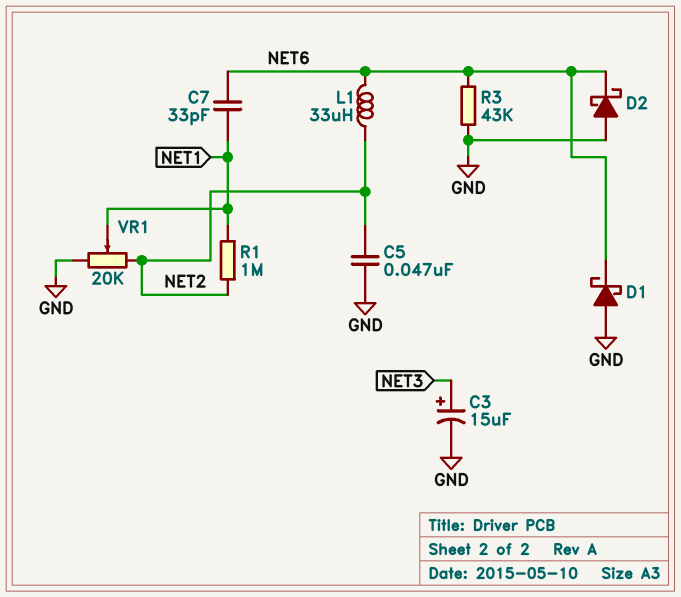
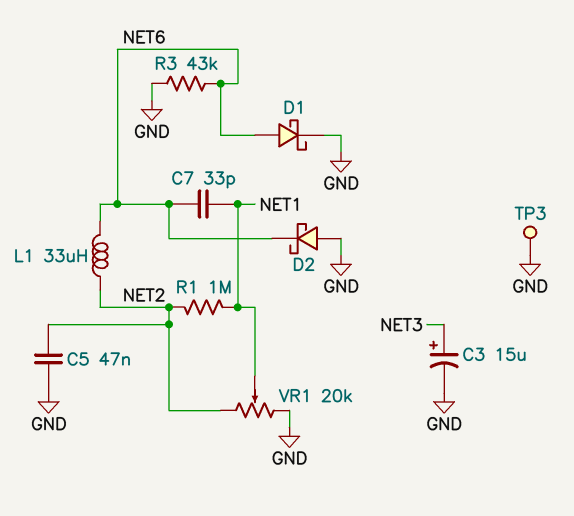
D1: schottky (A GND, K NET6) -> schottky (A NET6, K GND)
TP3: none -> test point (GND)

